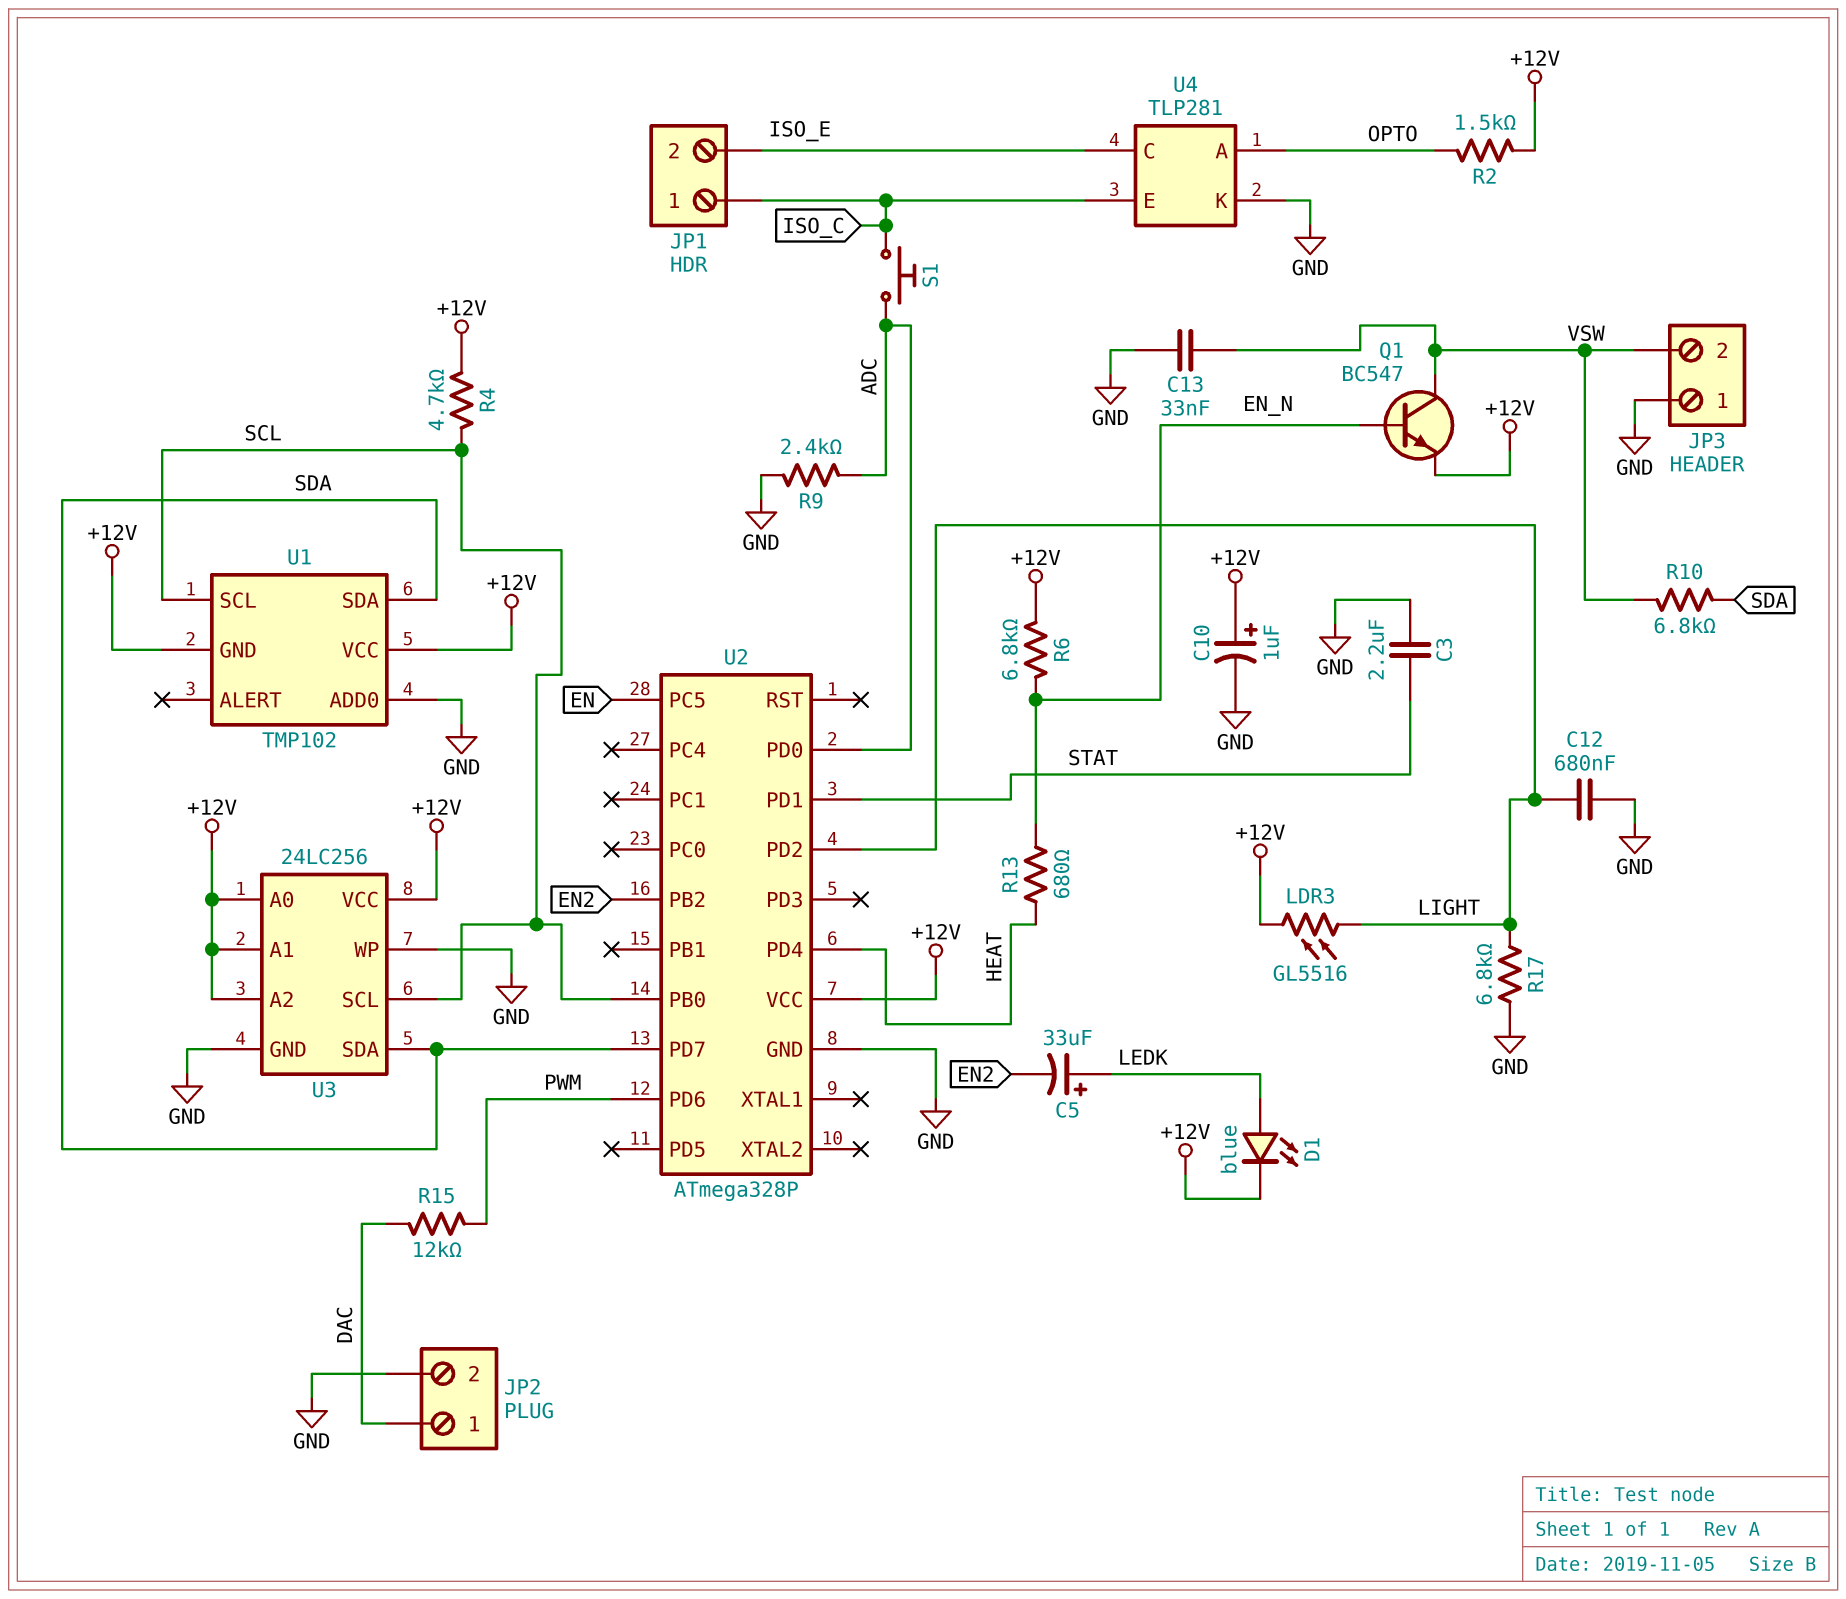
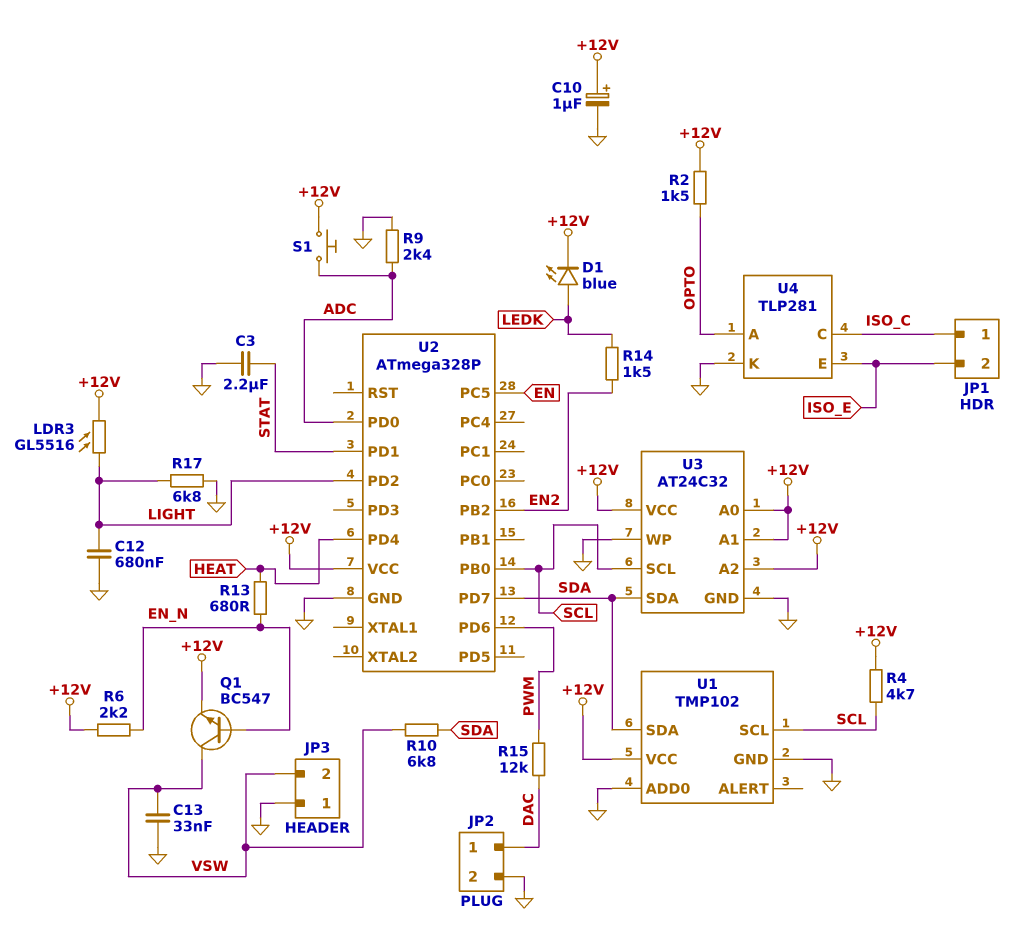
C5: 33uF (plus LEDK, minus EN2) -> none
R6: 6.8k (+12V, EN_N) -> 2.2k (+12V, EN_N)
R14: none -> 1.5k (EN2, LEDK)
S1: button (ADC, ISO_C) -> button (+12V, ADC)
U1 pin GND: +12V -> GND
U3: 24LC256 -> AT24C32
U4 pin C: ISO_E -> ISO_C
U4 pin E: ISO_C -> ISO_E

